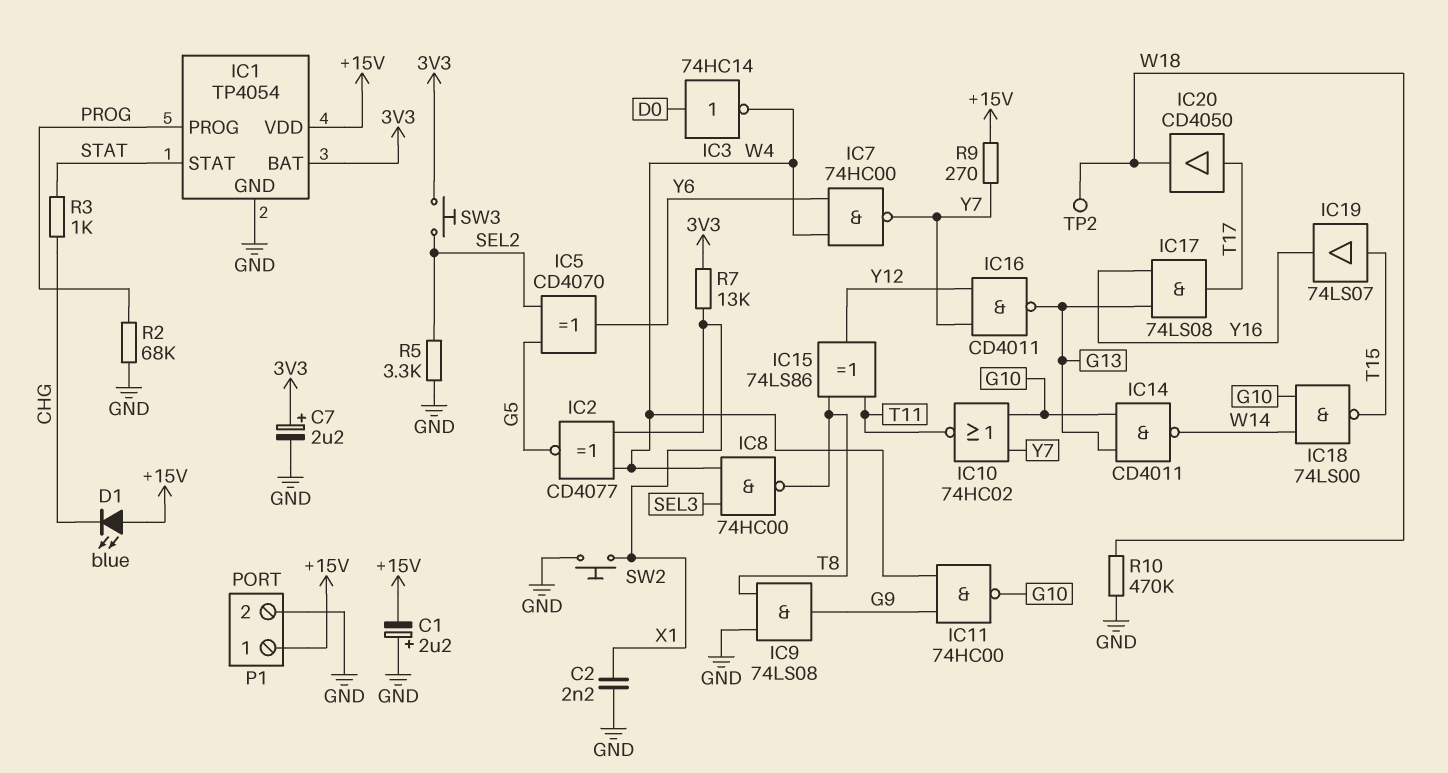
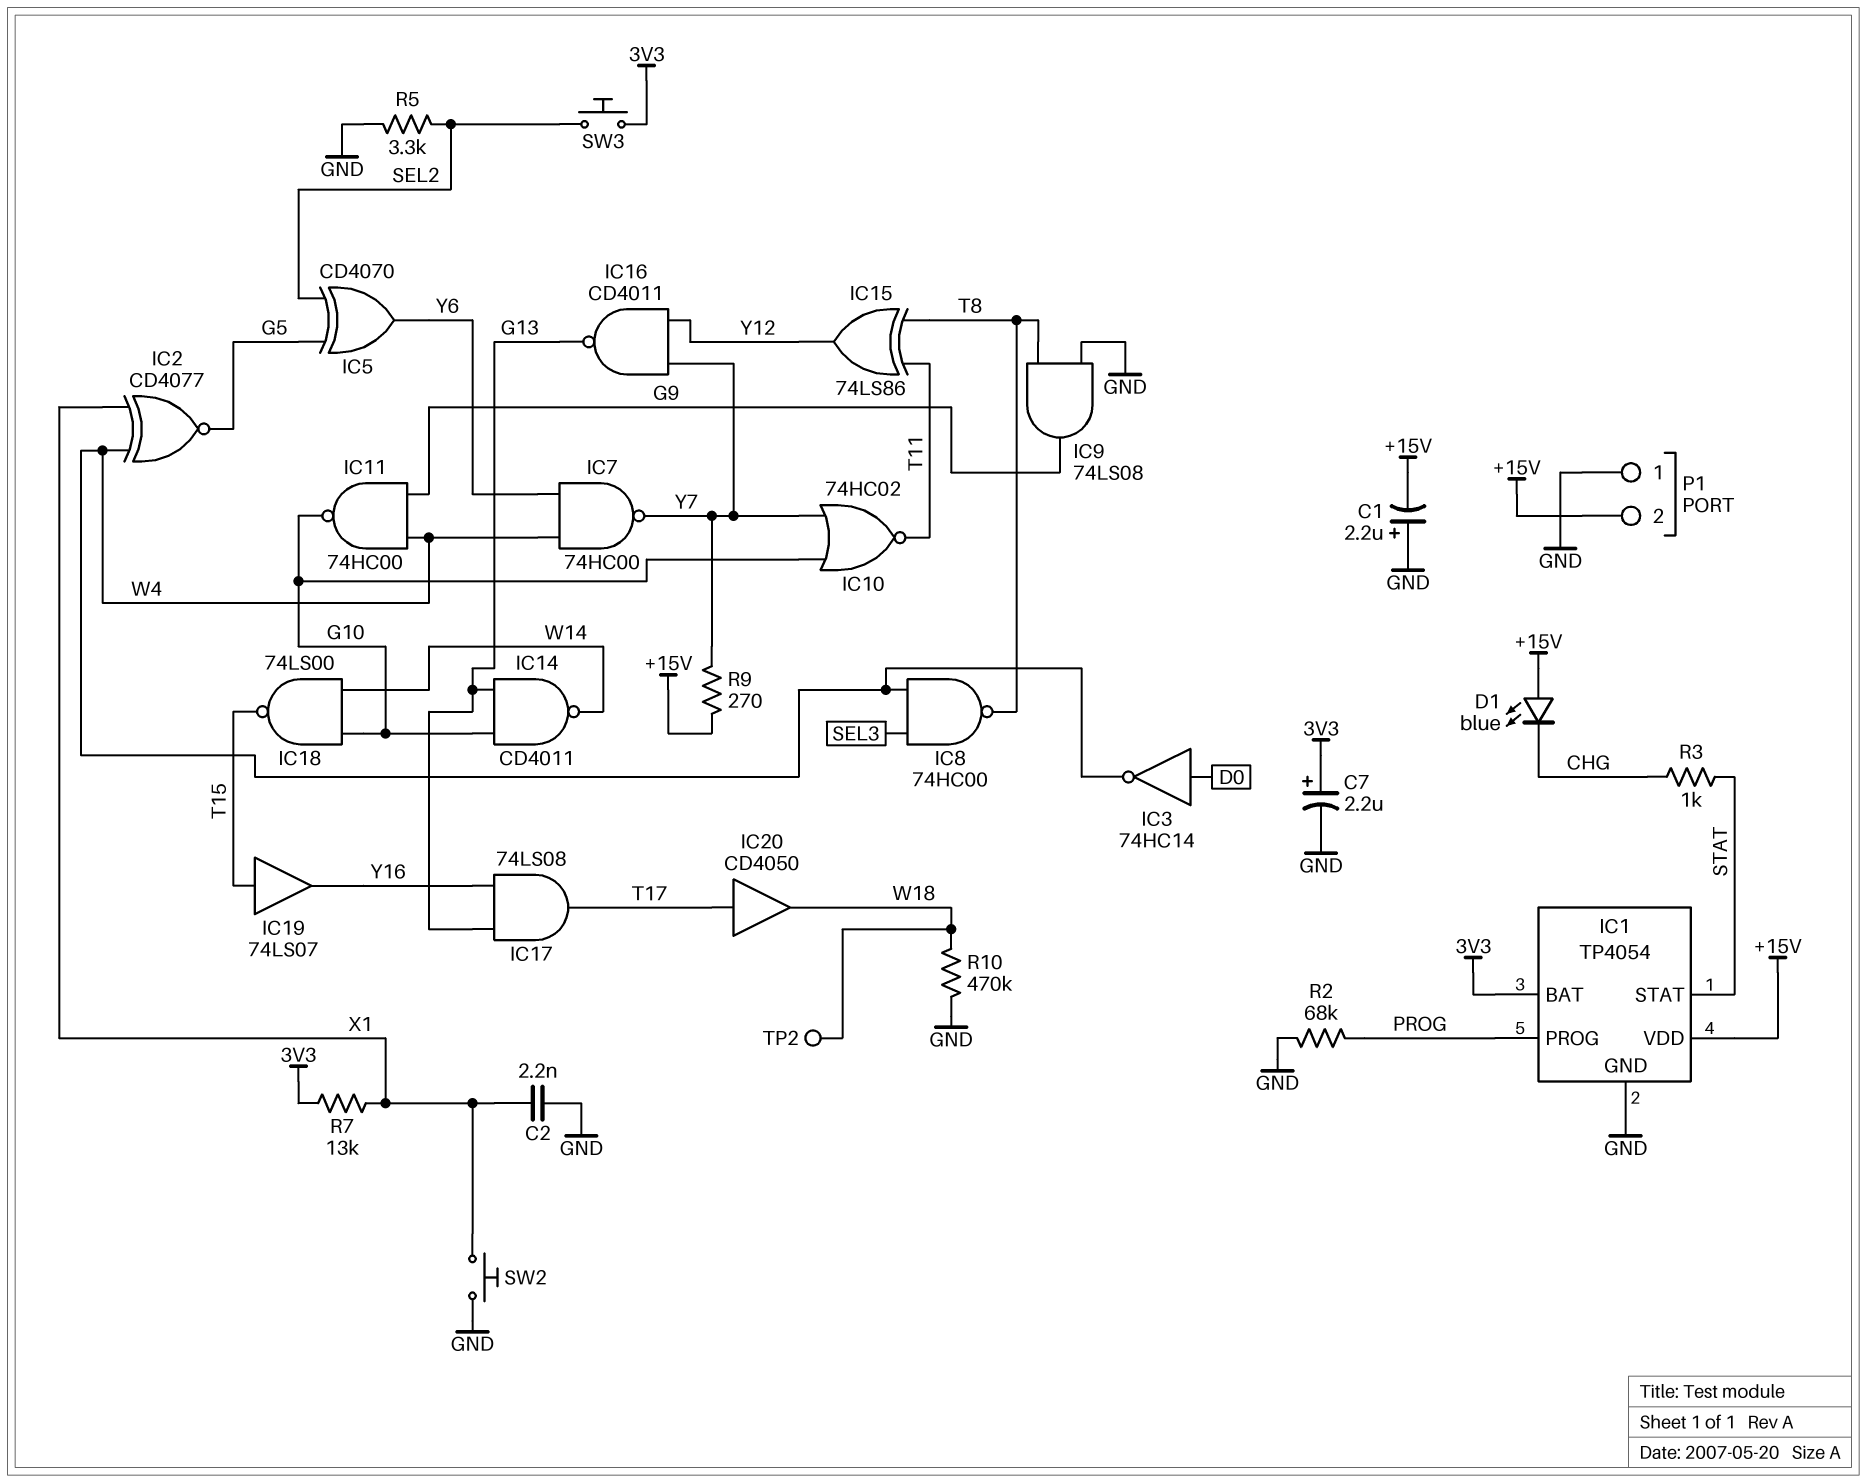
P1 pin 1: +15V -> GND
P1 pin 2: GND -> +15V

